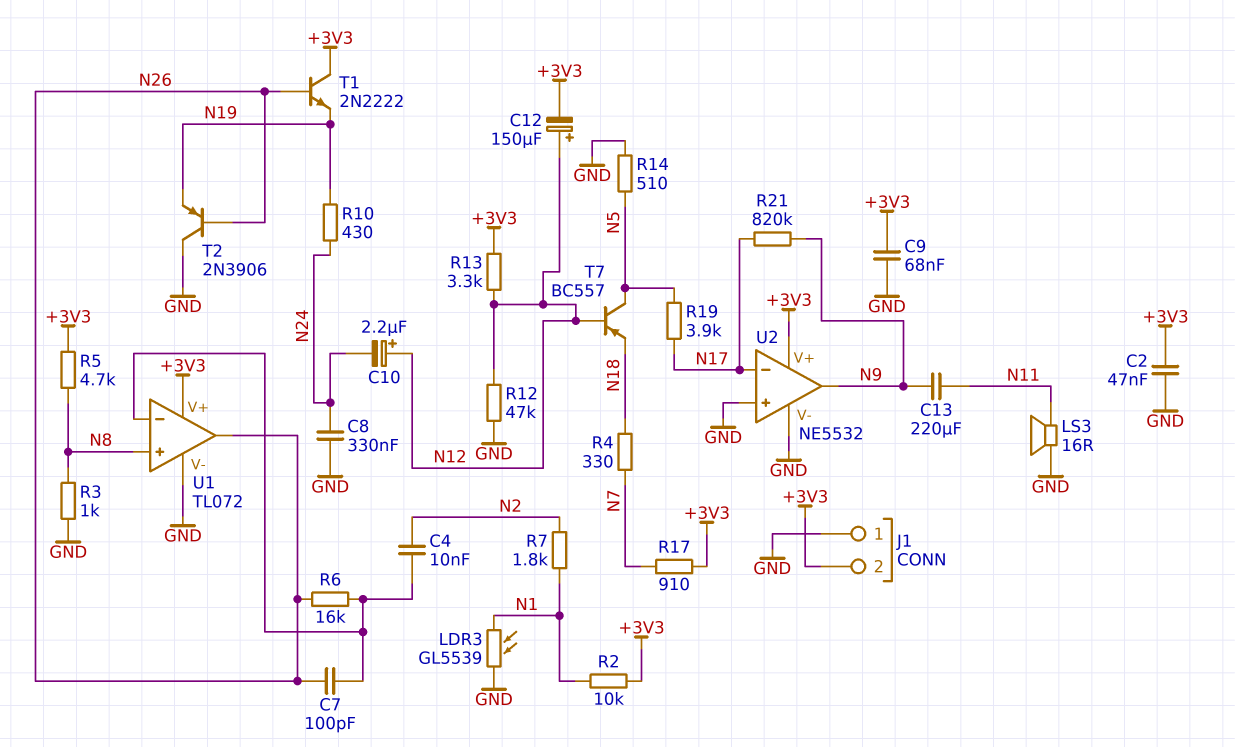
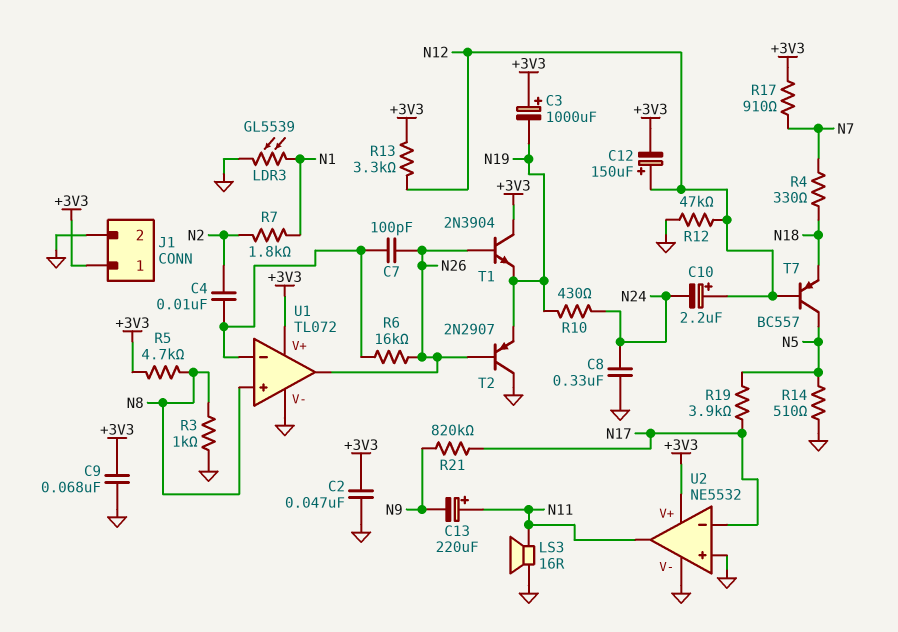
C3: none -> 1000uF (plus +3V3, minus N19)
C13: 220uF (N9, N11) -> 220uF (plus N11, minus N9)
J1 pin 1: GND -> +3V3
J1 pin 2: +3V3 -> GND
R2: 10k (+3V3, N1) -> none
T1: NPN 2N2222 (B N26, C +3V3, E N19) -> NPN 2N3904 (B N26, C +3V3, E N19)
T2: PNP 2N3906 (B N26, C GND, E N19) -> PNP 2N2907 (B N26, C GND, E N19)
U2 pin out: N9 -> N11

